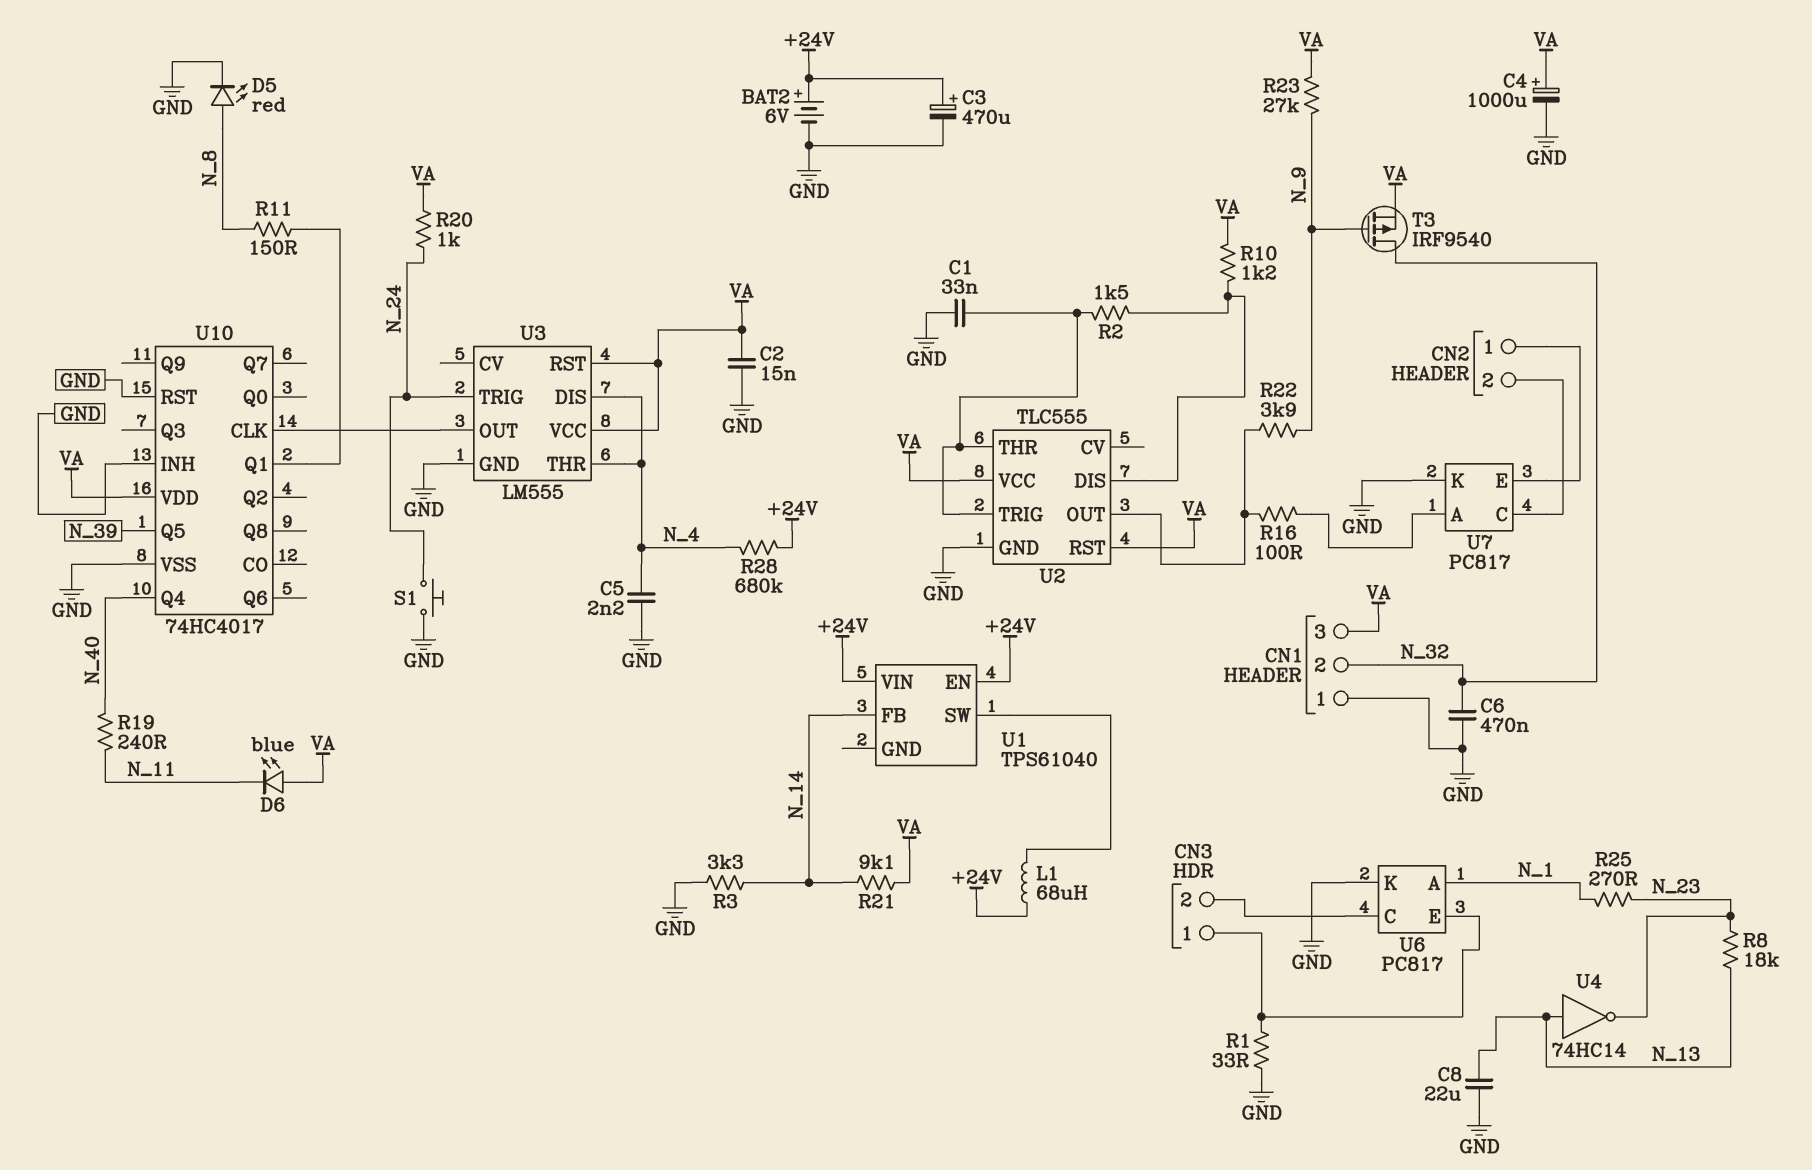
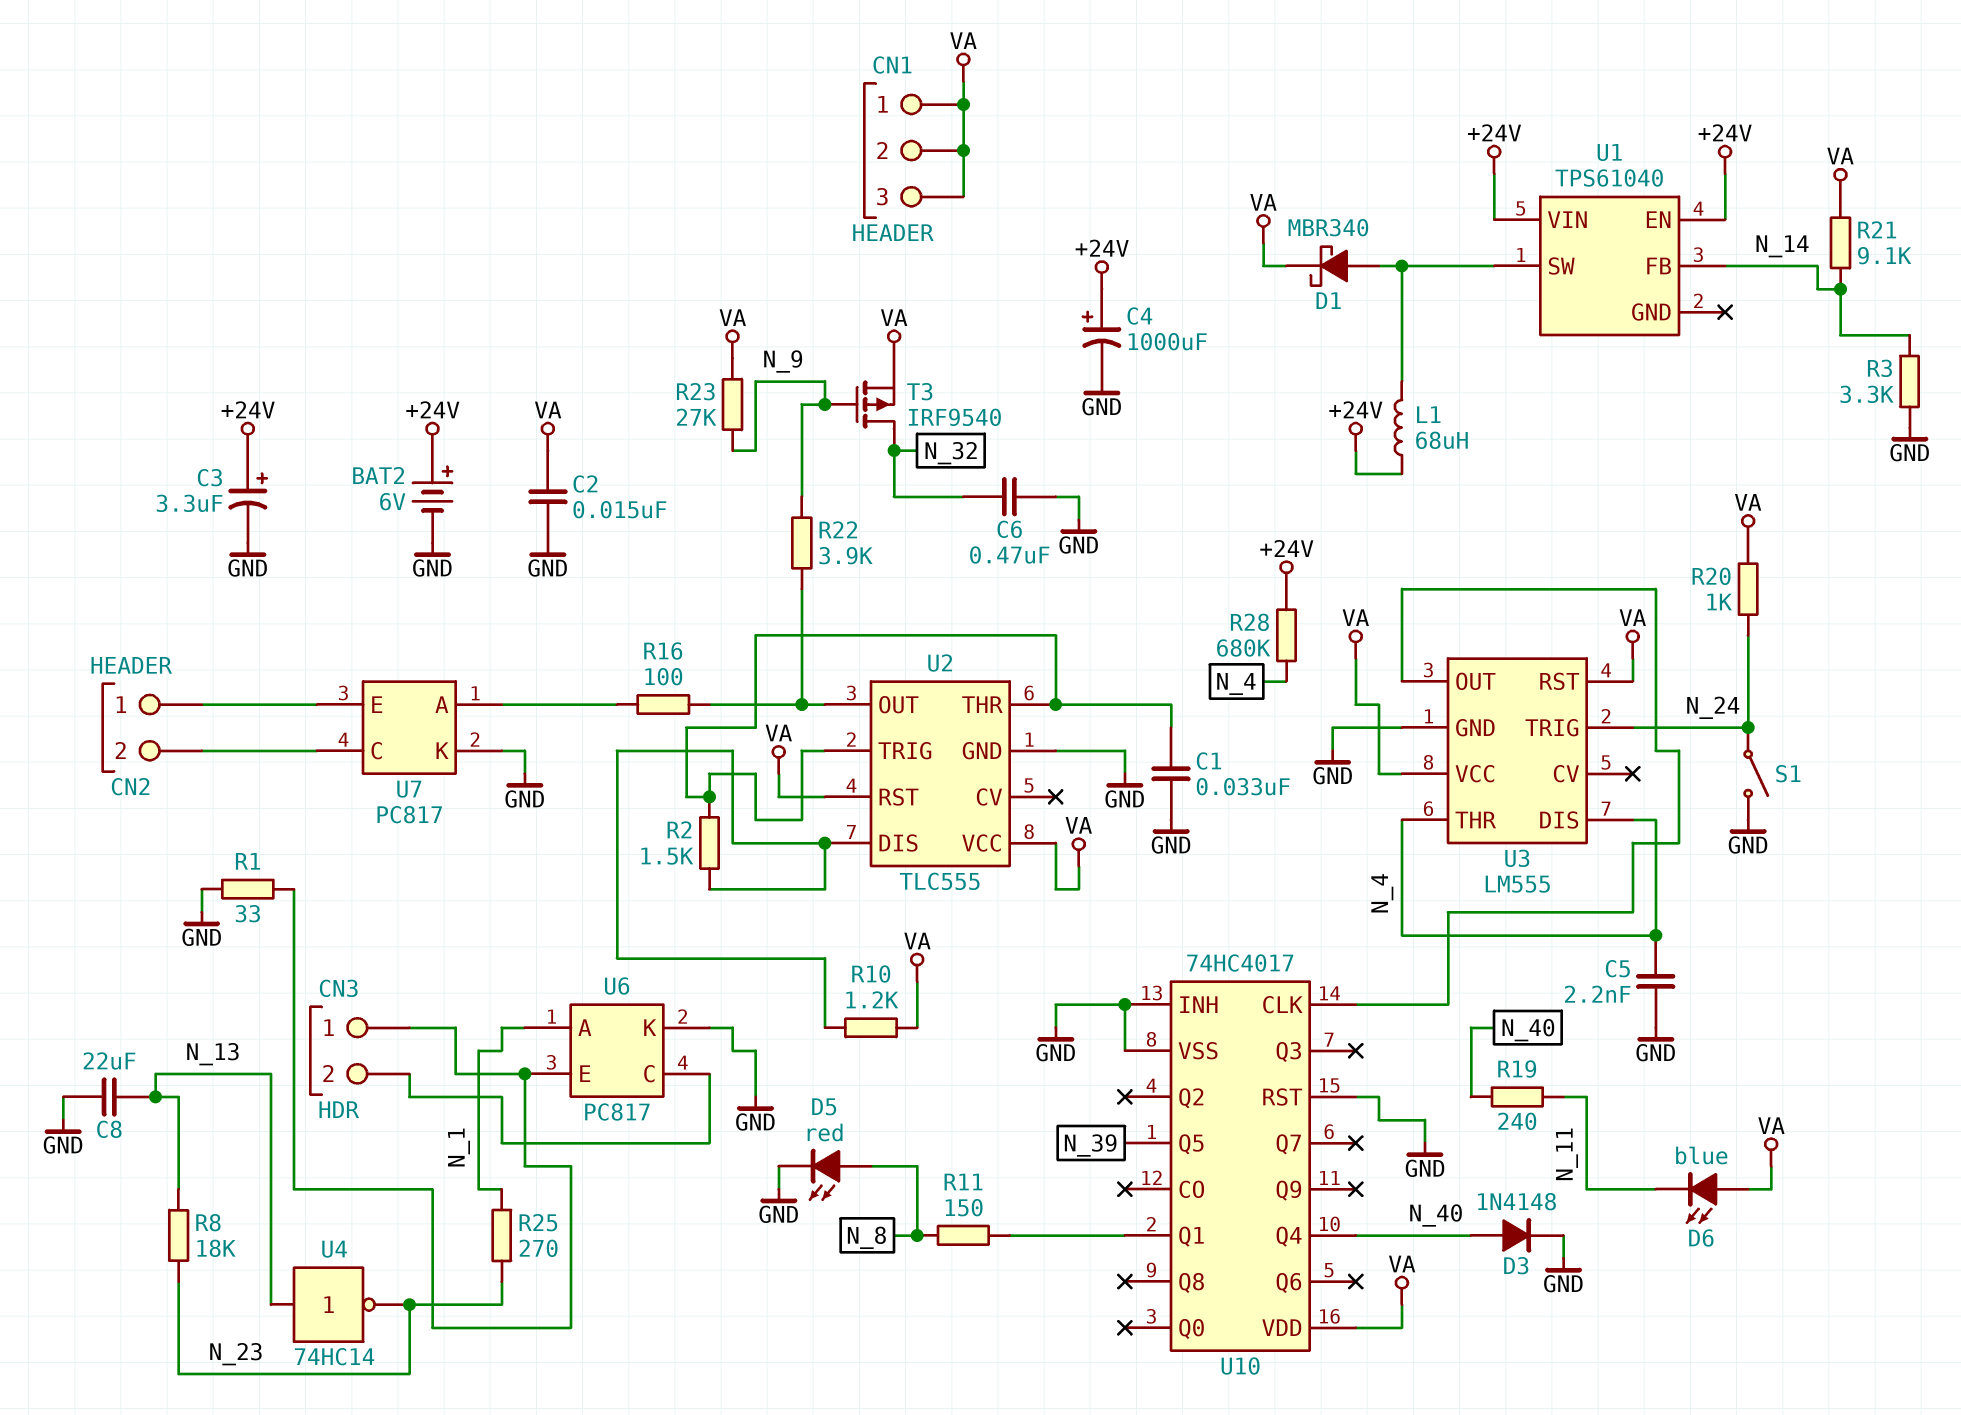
C3: 470uF (plus +24V, minus GND) -> 3.3uF (plus +24V, minus GND)
C4: 1000uF (plus VA, minus GND) -> 1000uF (plus +24V, minus GND)
CN1 pin 1: GND -> VA
CN1 pin 2: N_32 -> VA
D1: none -> schottky MBR340 (A U1/SW, K VA)
D3: none -> diode 1N4148 (A N_40, K GND)
S1: button (GND, N_24) -> switch (GND, N_24)

